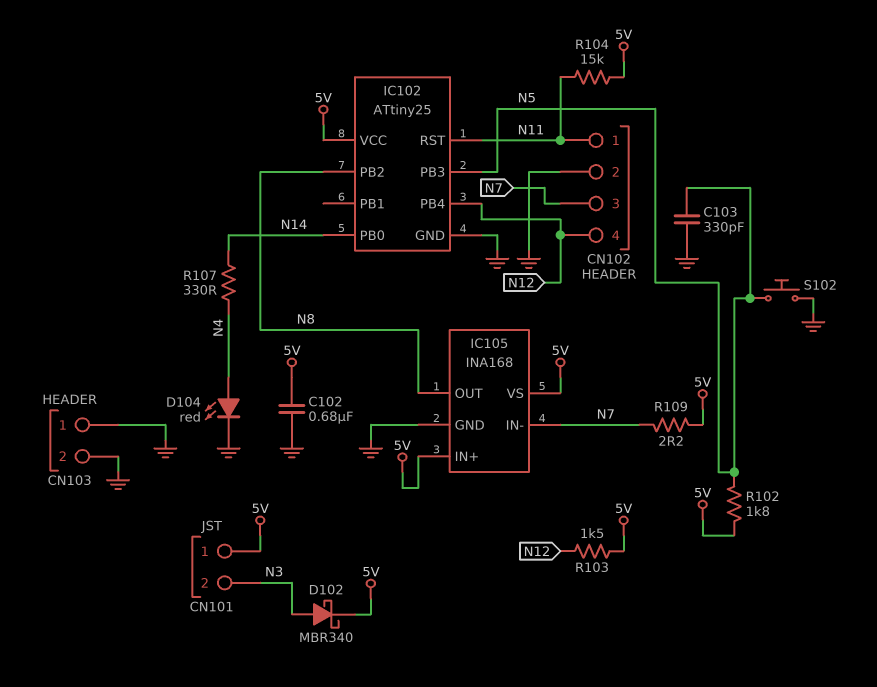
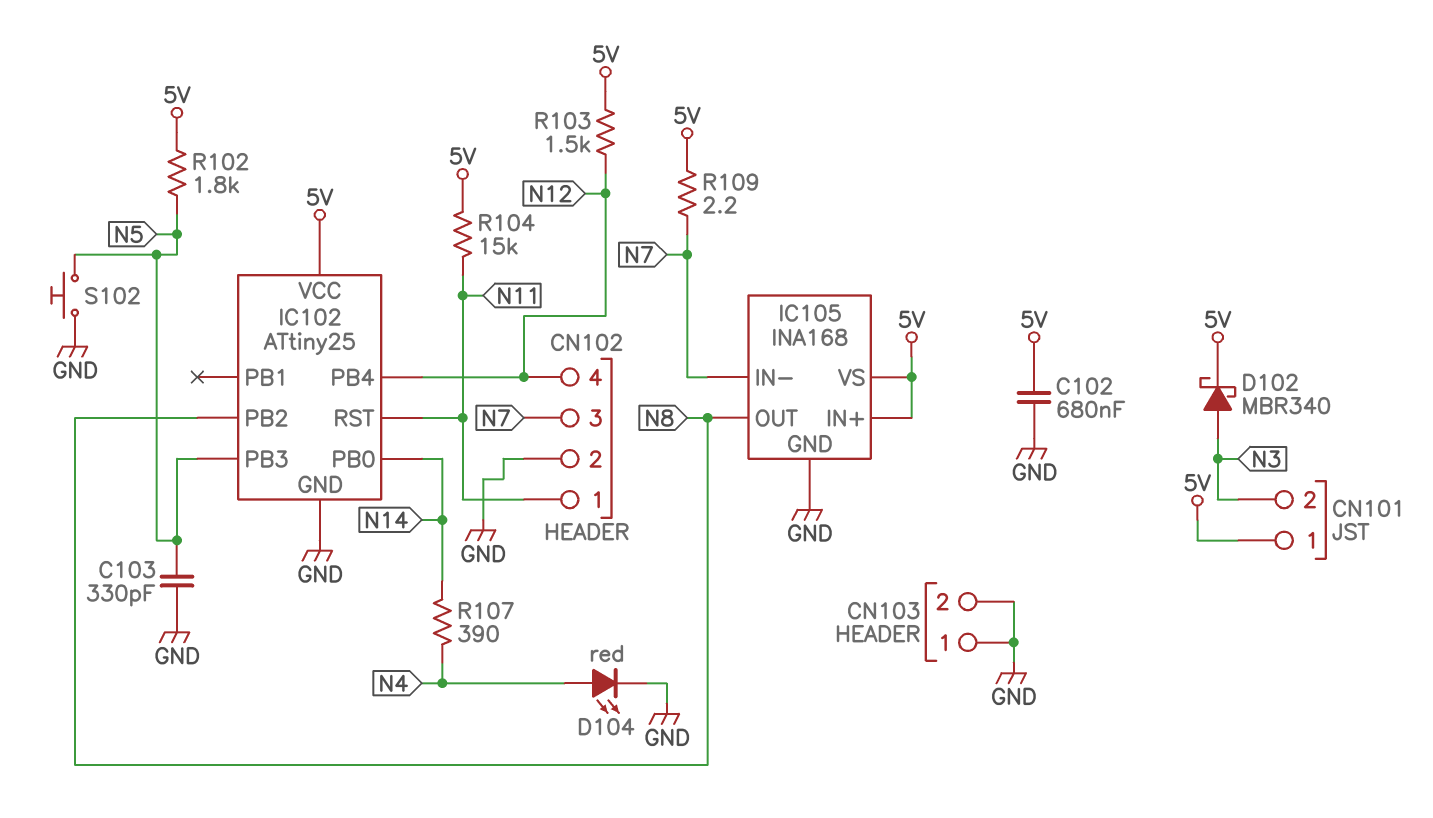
R107: 330 (N4, N14) -> 390 (N4, N14)

